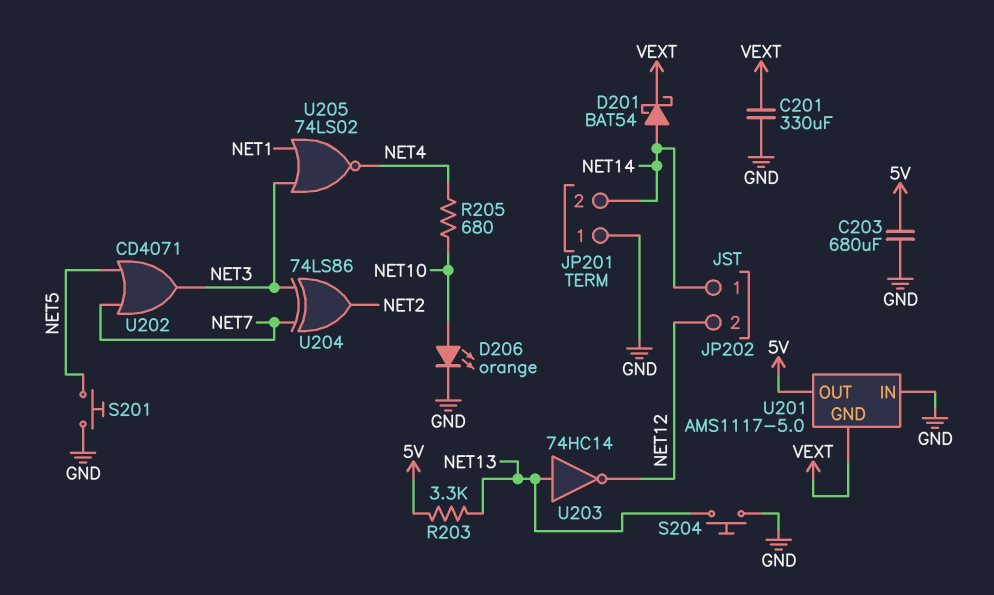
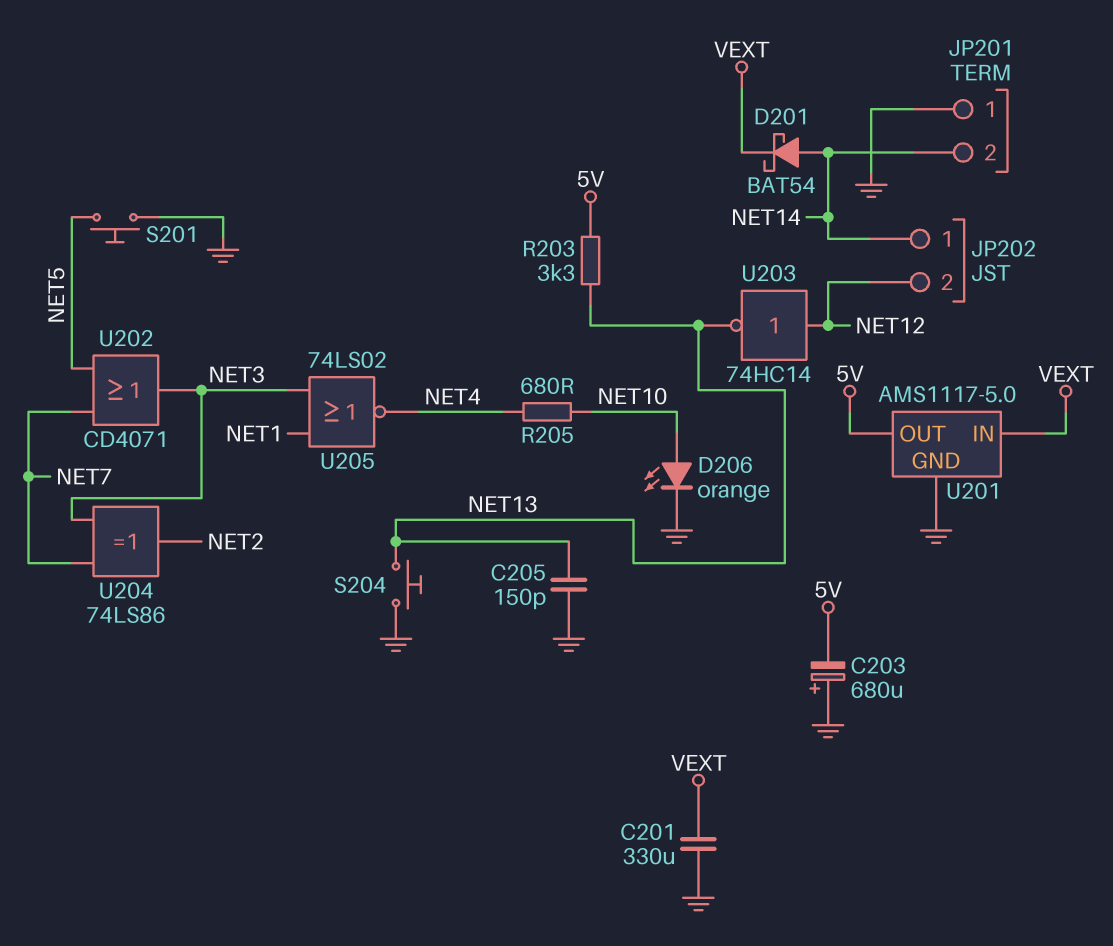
C203: 680uF (5V, GND) -> 680uF (plus GND, minus 5V)
C205: none -> 150pF (GND, NET13)
U201 pin GND: VEXT -> GND
U201 pin IN: GND -> VEXT
U203: NOT 74HC14 (in NET13, out NET12) -> NOT 74HC14 (in NET12, out NET13)

